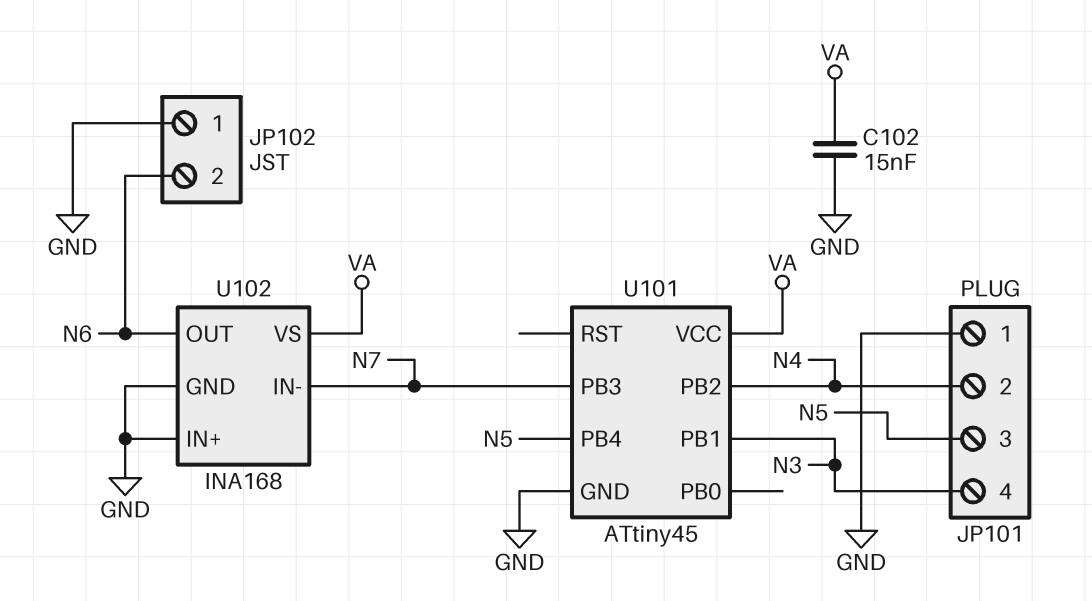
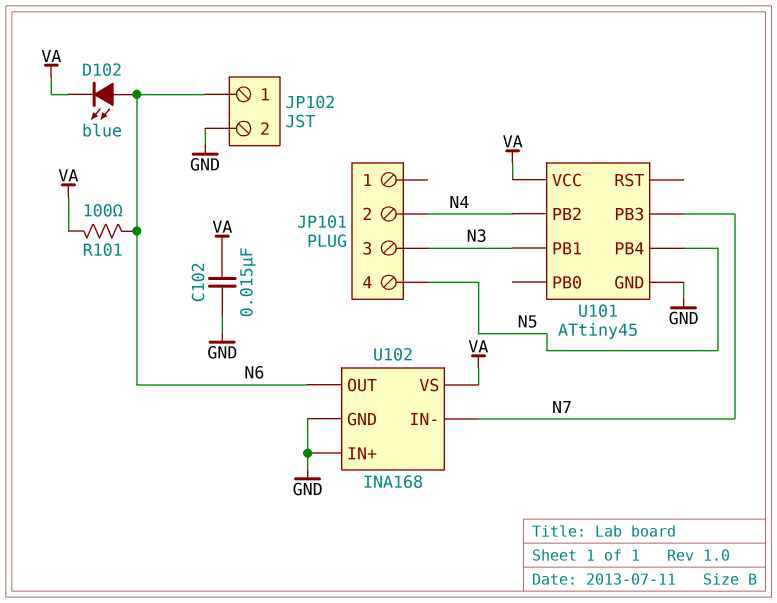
D102: none -> LED blue (A N6, K VA)
JP101 pin 1: GND -> none
JP101 pin 3: N5 -> N3
JP101 pin 4: N3 -> N5
JP102 pin 1: GND -> N6
JP102 pin 2: N6 -> GND
R101: none -> 100 (N6, VA)

